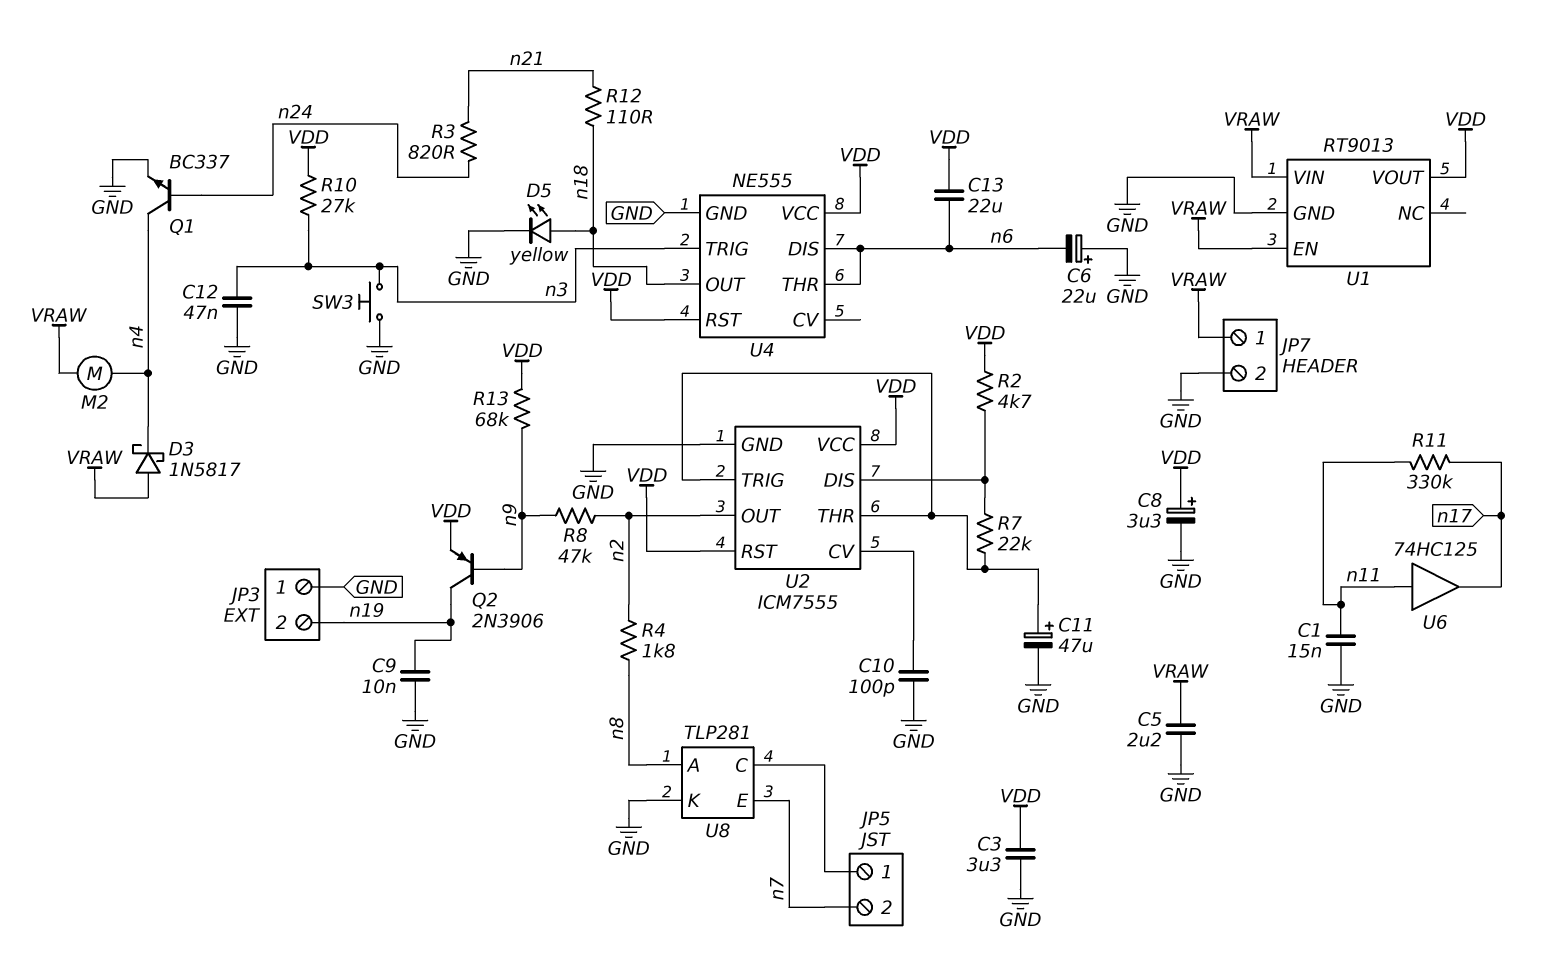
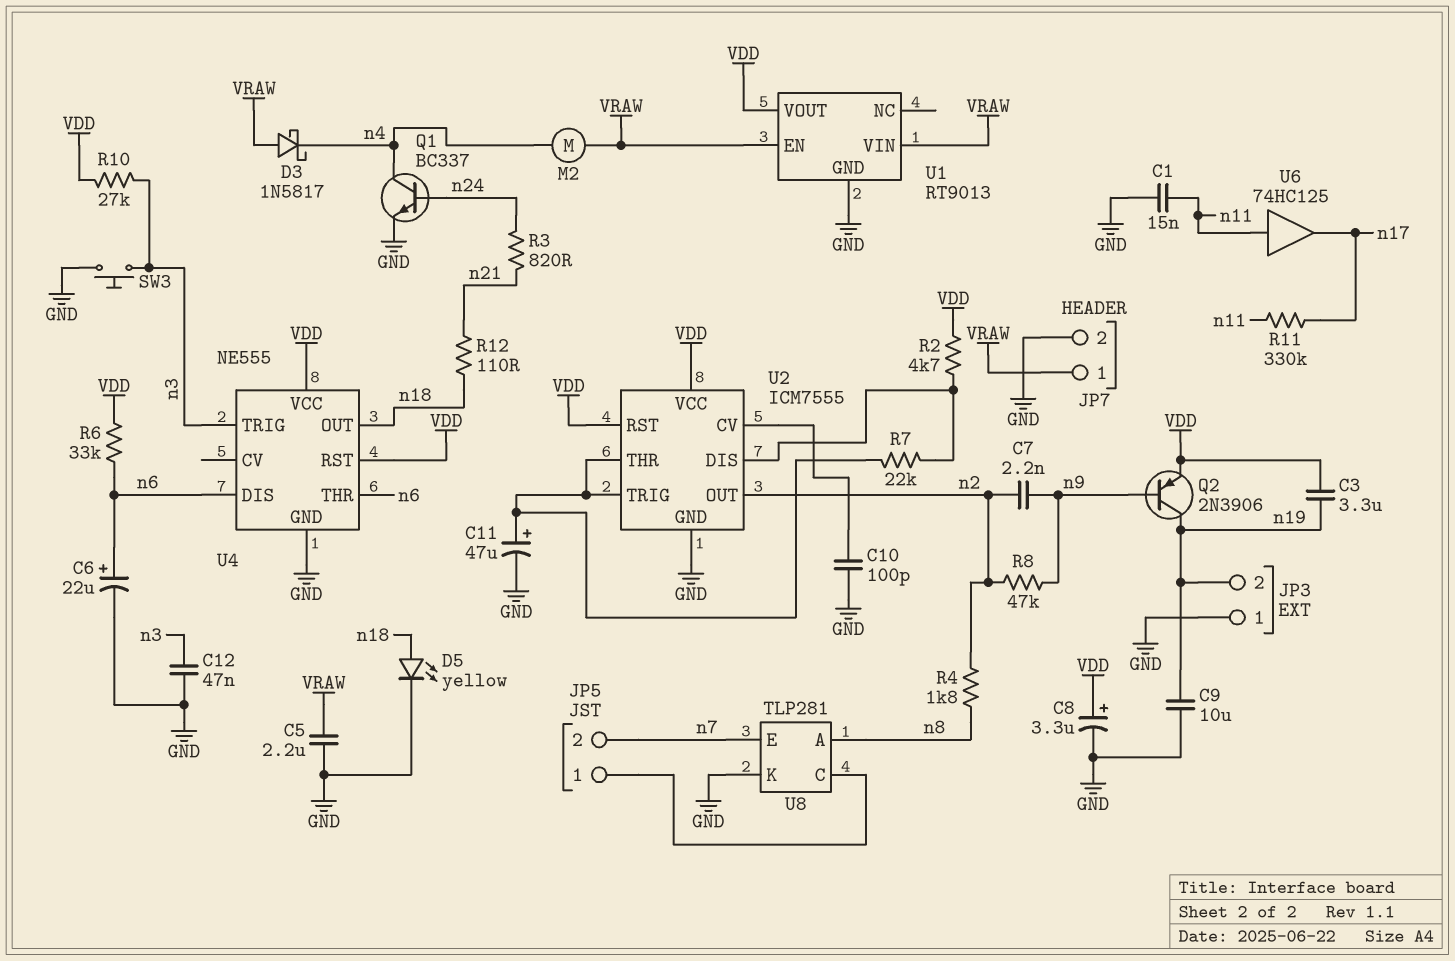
C3: 3.3uF (GND, VDD) -> 3.3uF (VDD, n19)
C6: 22uF (plus GND, minus n6) -> 22uF (plus n6, minus GND)
C7: none -> 2.2nF (n2, n9)
C9: 10nF (GND, n19) -> 10uF (GND, n19)
C13: 22uF (VDD, n6) -> none
R6: none -> 33k (VDD, n6)
R13: 68k (VDD, n9) -> none

